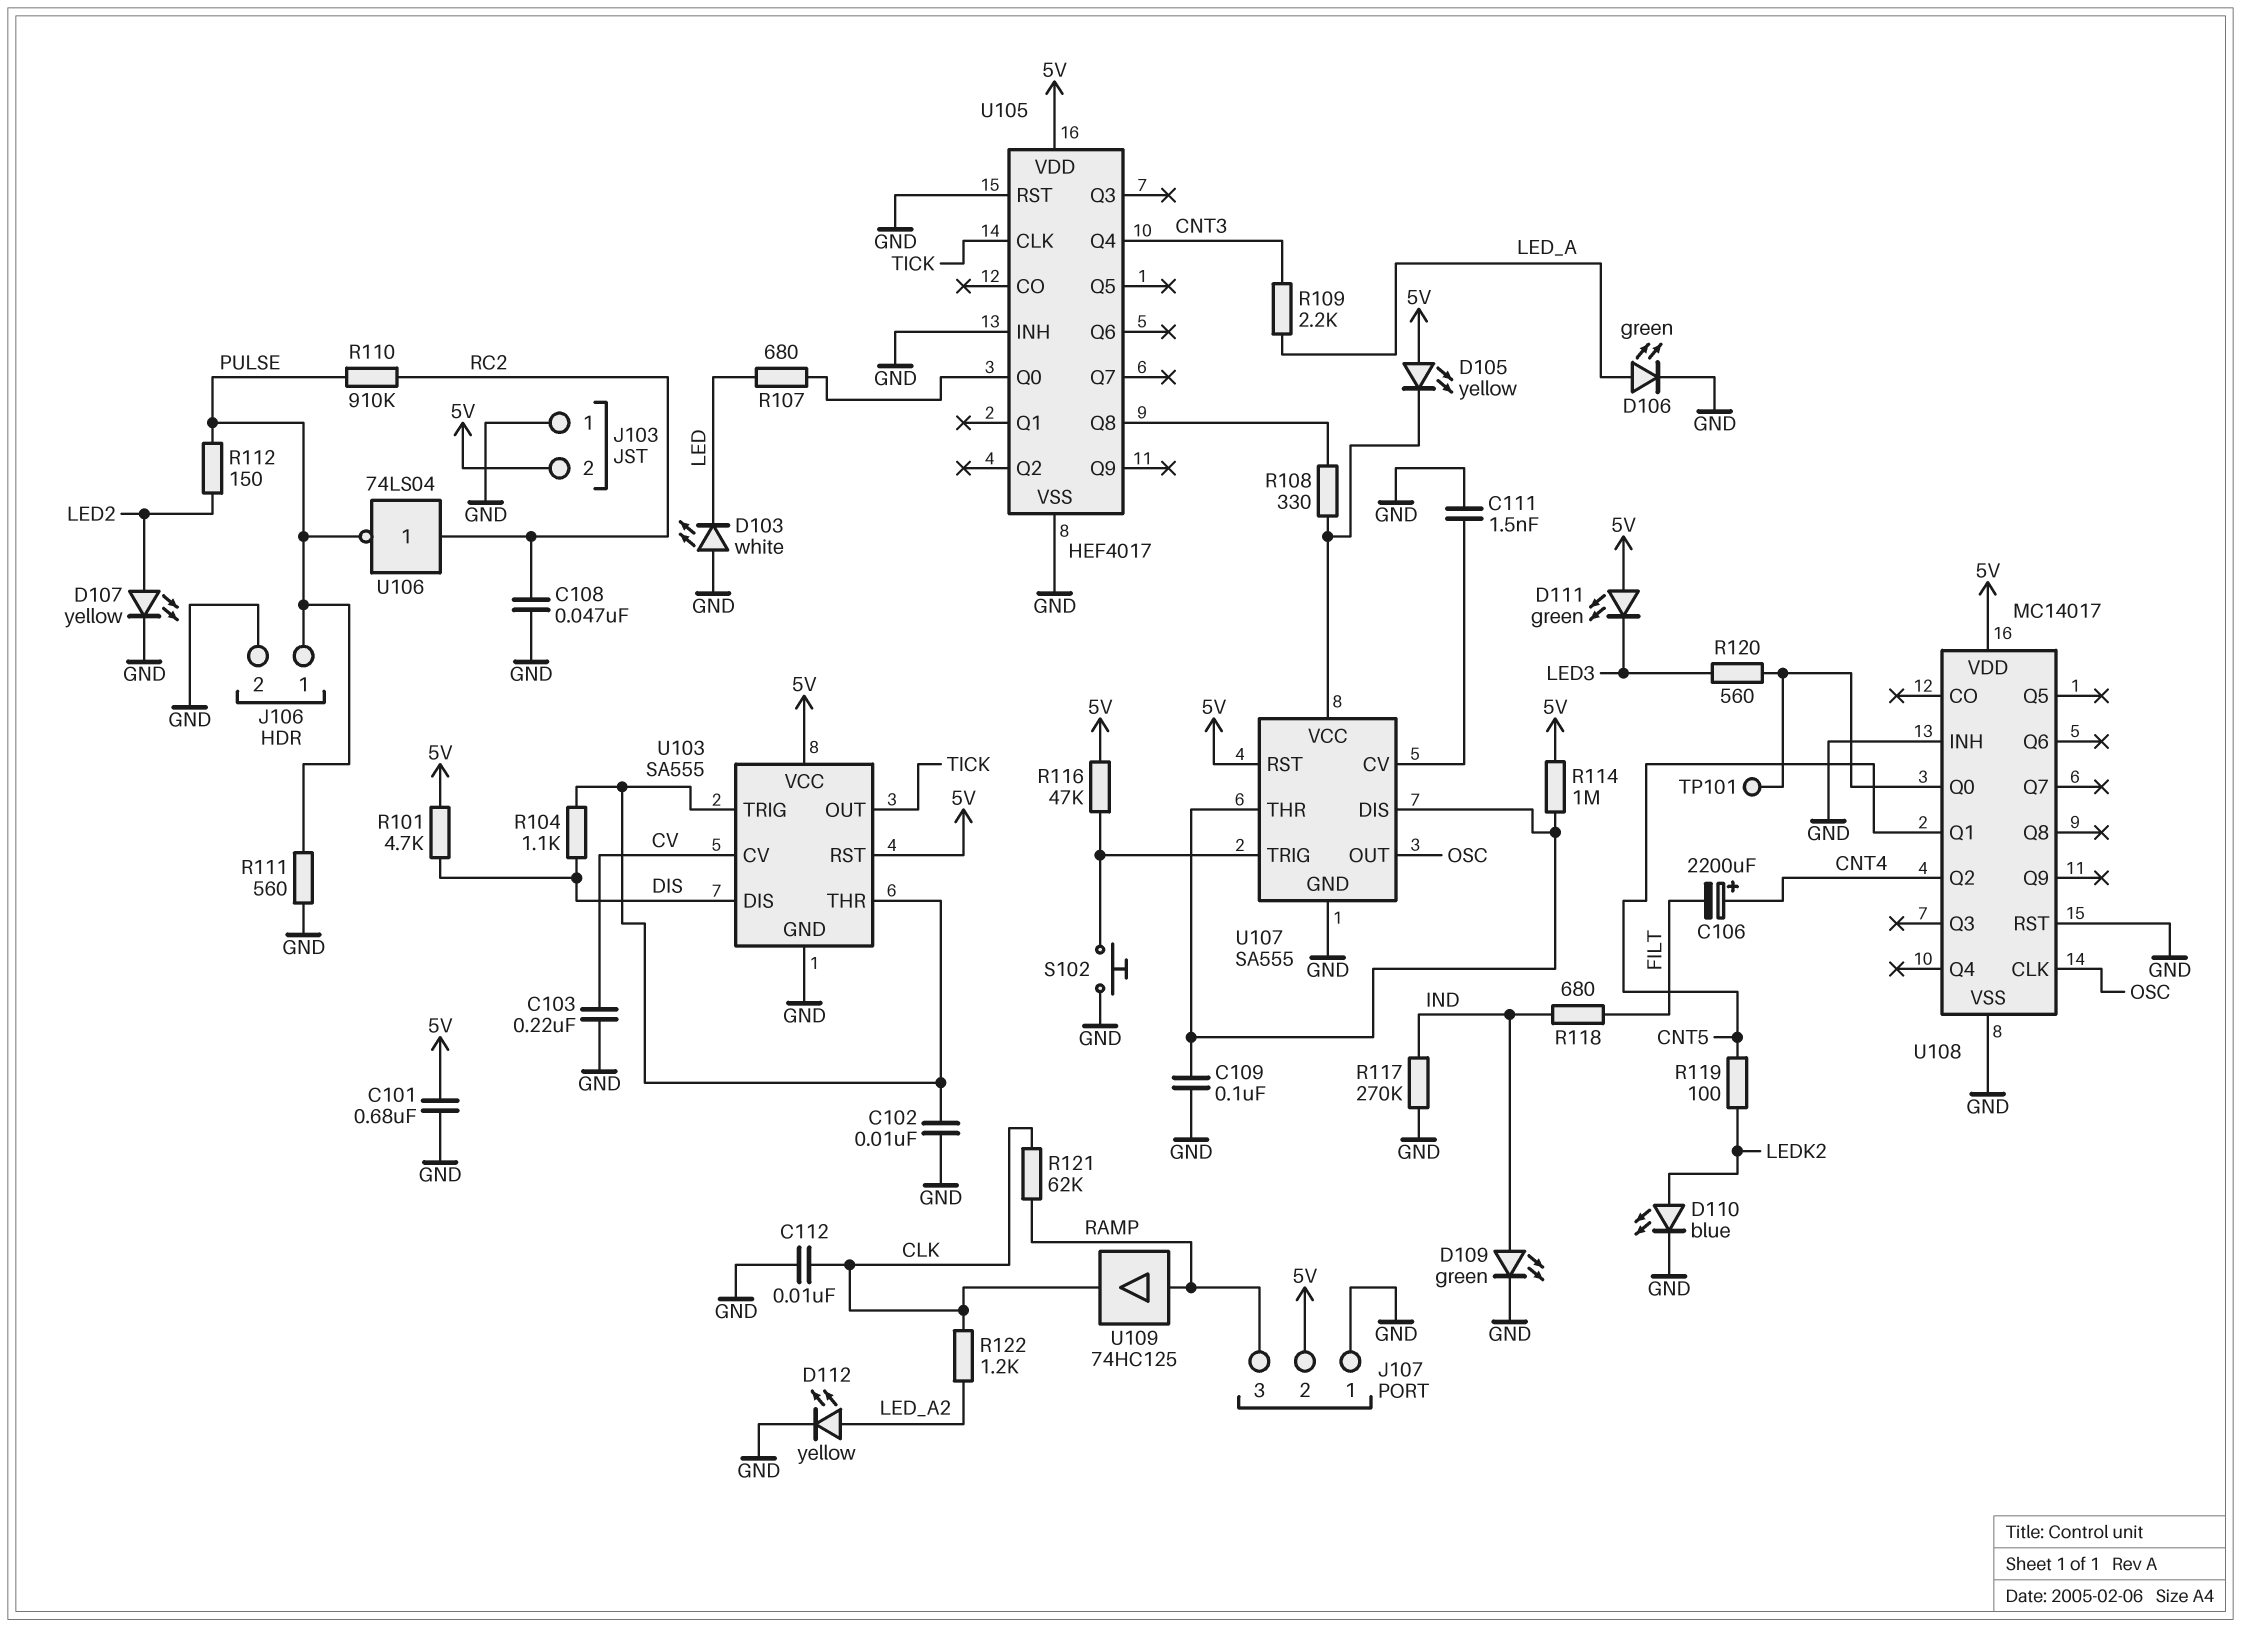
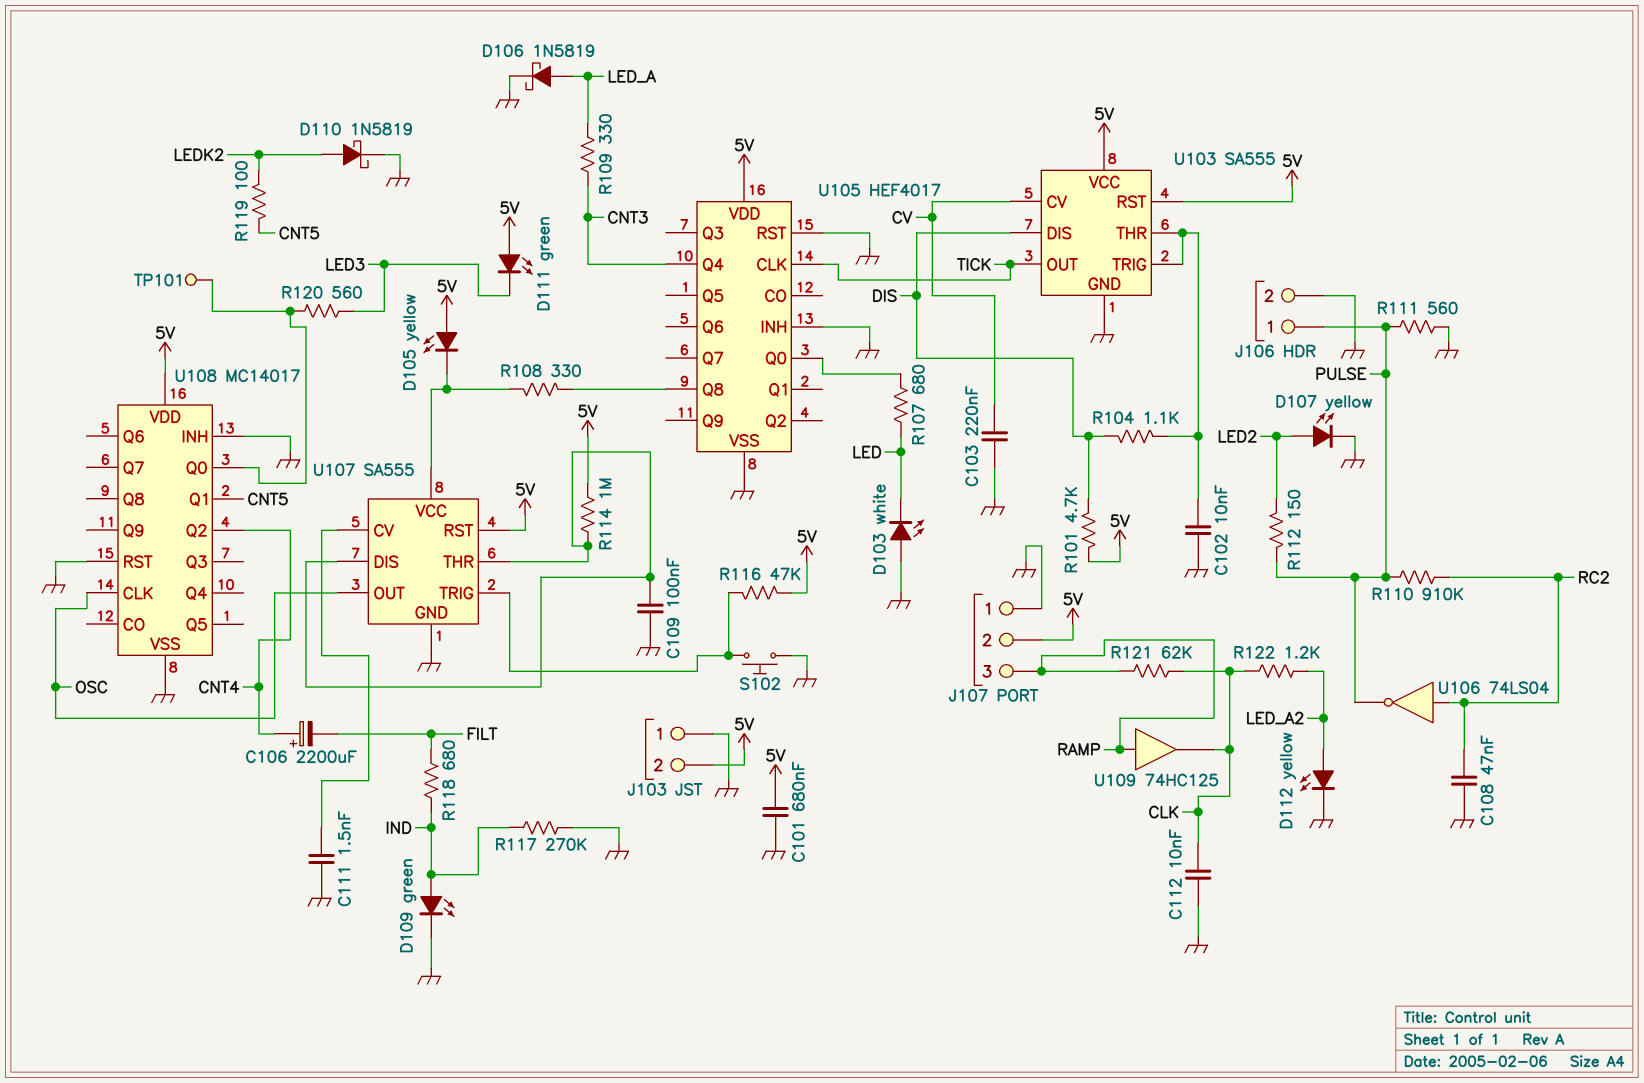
D106: LED green (A LED_A, K GND) -> schottky 1N5819 (A LED_A, K GND)
D110: LED blue (A LEDK2, K GND) -> schottky 1N5819 (A LEDK2, K GND)
R109: 2.2k (CNT3, LED_A) -> 330 (CNT3, LED_A)

